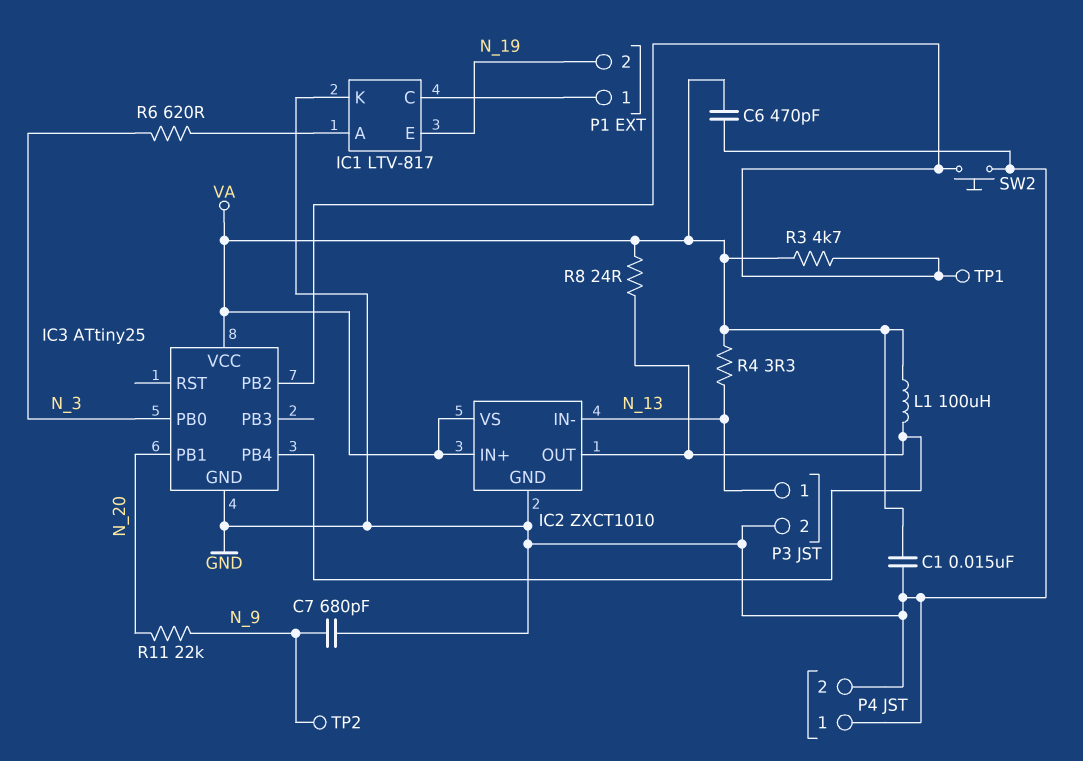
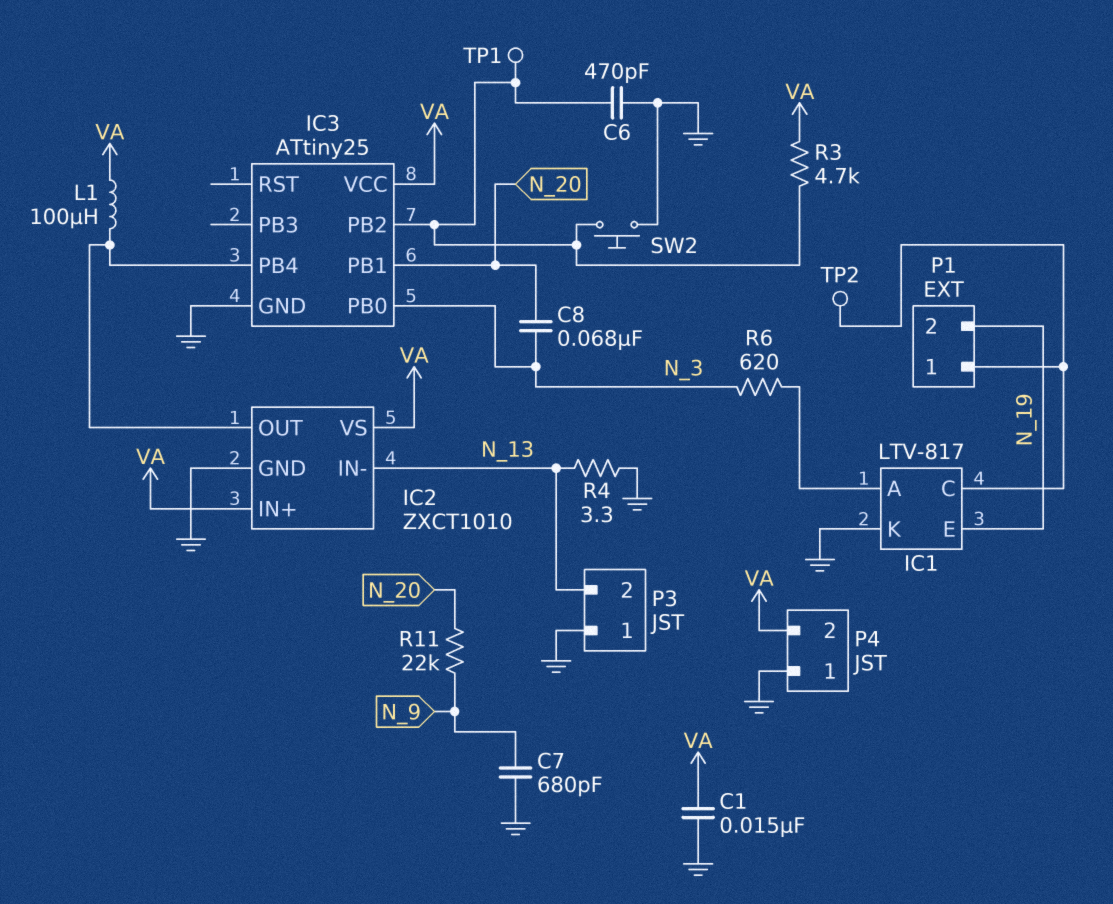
C6: 470pF (GND, VA) -> 470pF (GND, IC3/PB2)
C8: none -> 68nF (N_3, N_20)
P3 pin 1: N_13 -> GND
P3 pin 2: GND -> N_13
P4 pin 2: GND -> VA
R4: 3.3 (N_13, VA) -> 3.3 (GND, N_13)
R8: 24 (IC2/OUT, VA) -> none
TP2: test point (N_9) -> test point (IC1/C)

